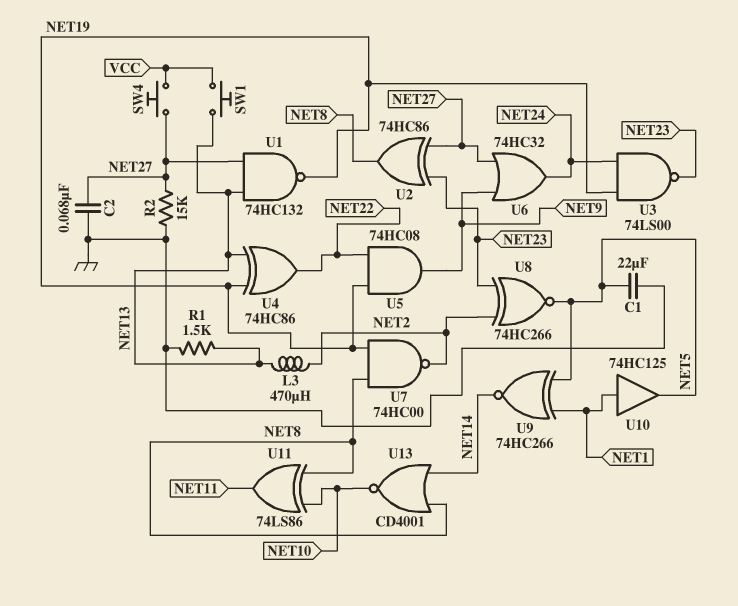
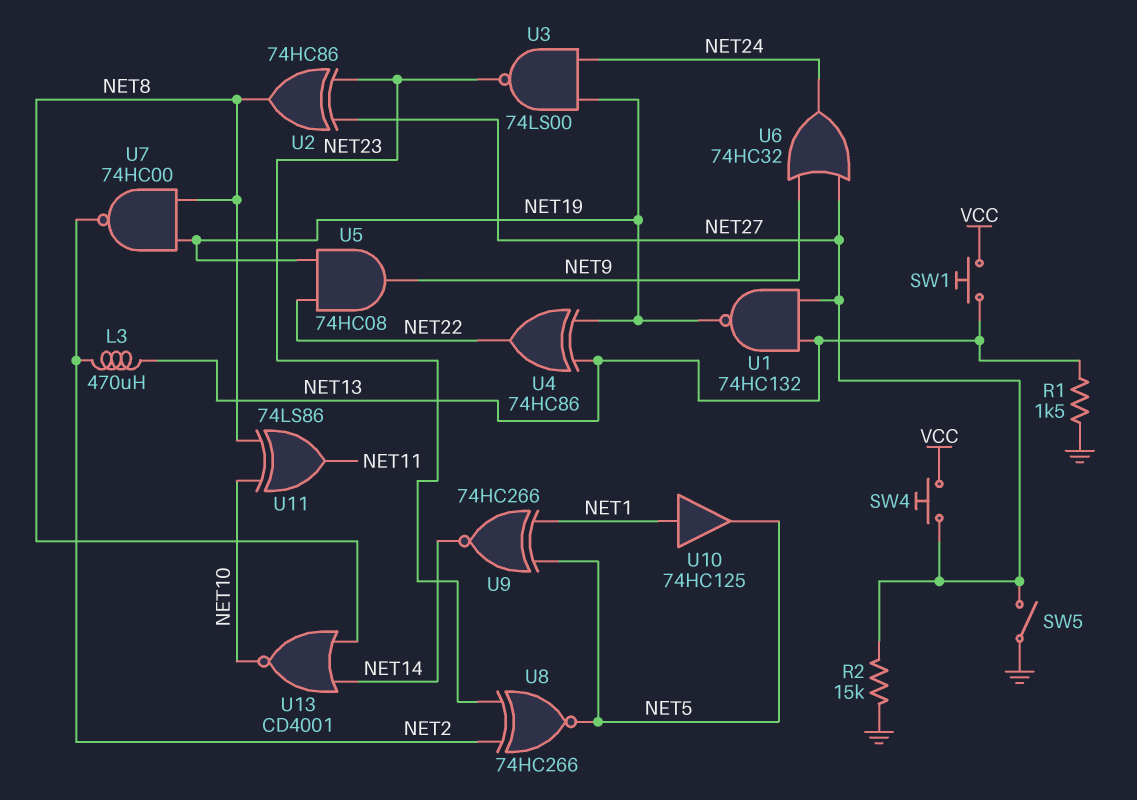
C1: 22uF (GND, NET5) -> none
C2: 68nF (GND, NET27) -> none
SW5: none -> switch (GND, NET27)

